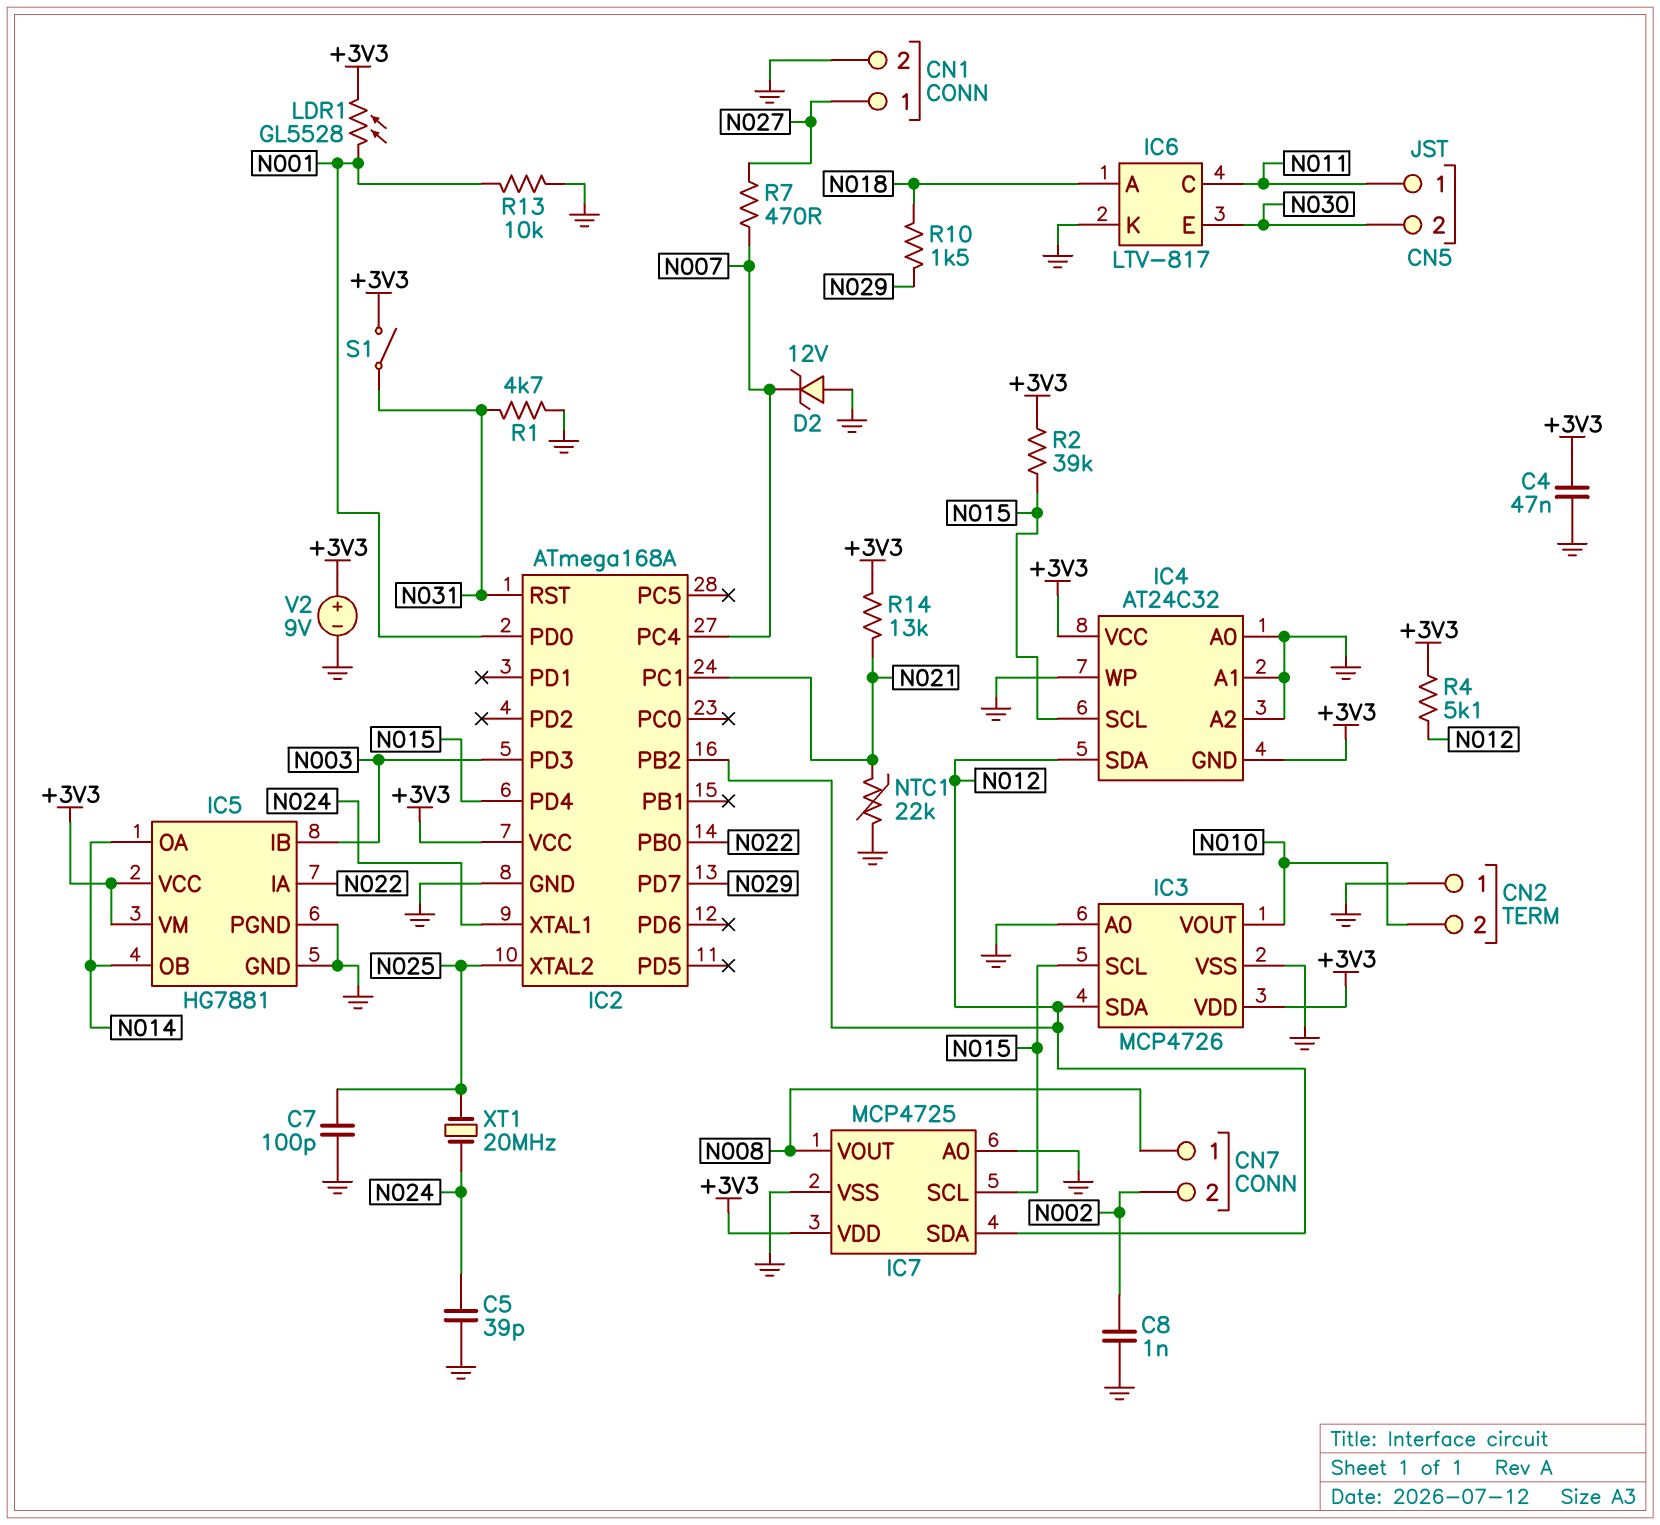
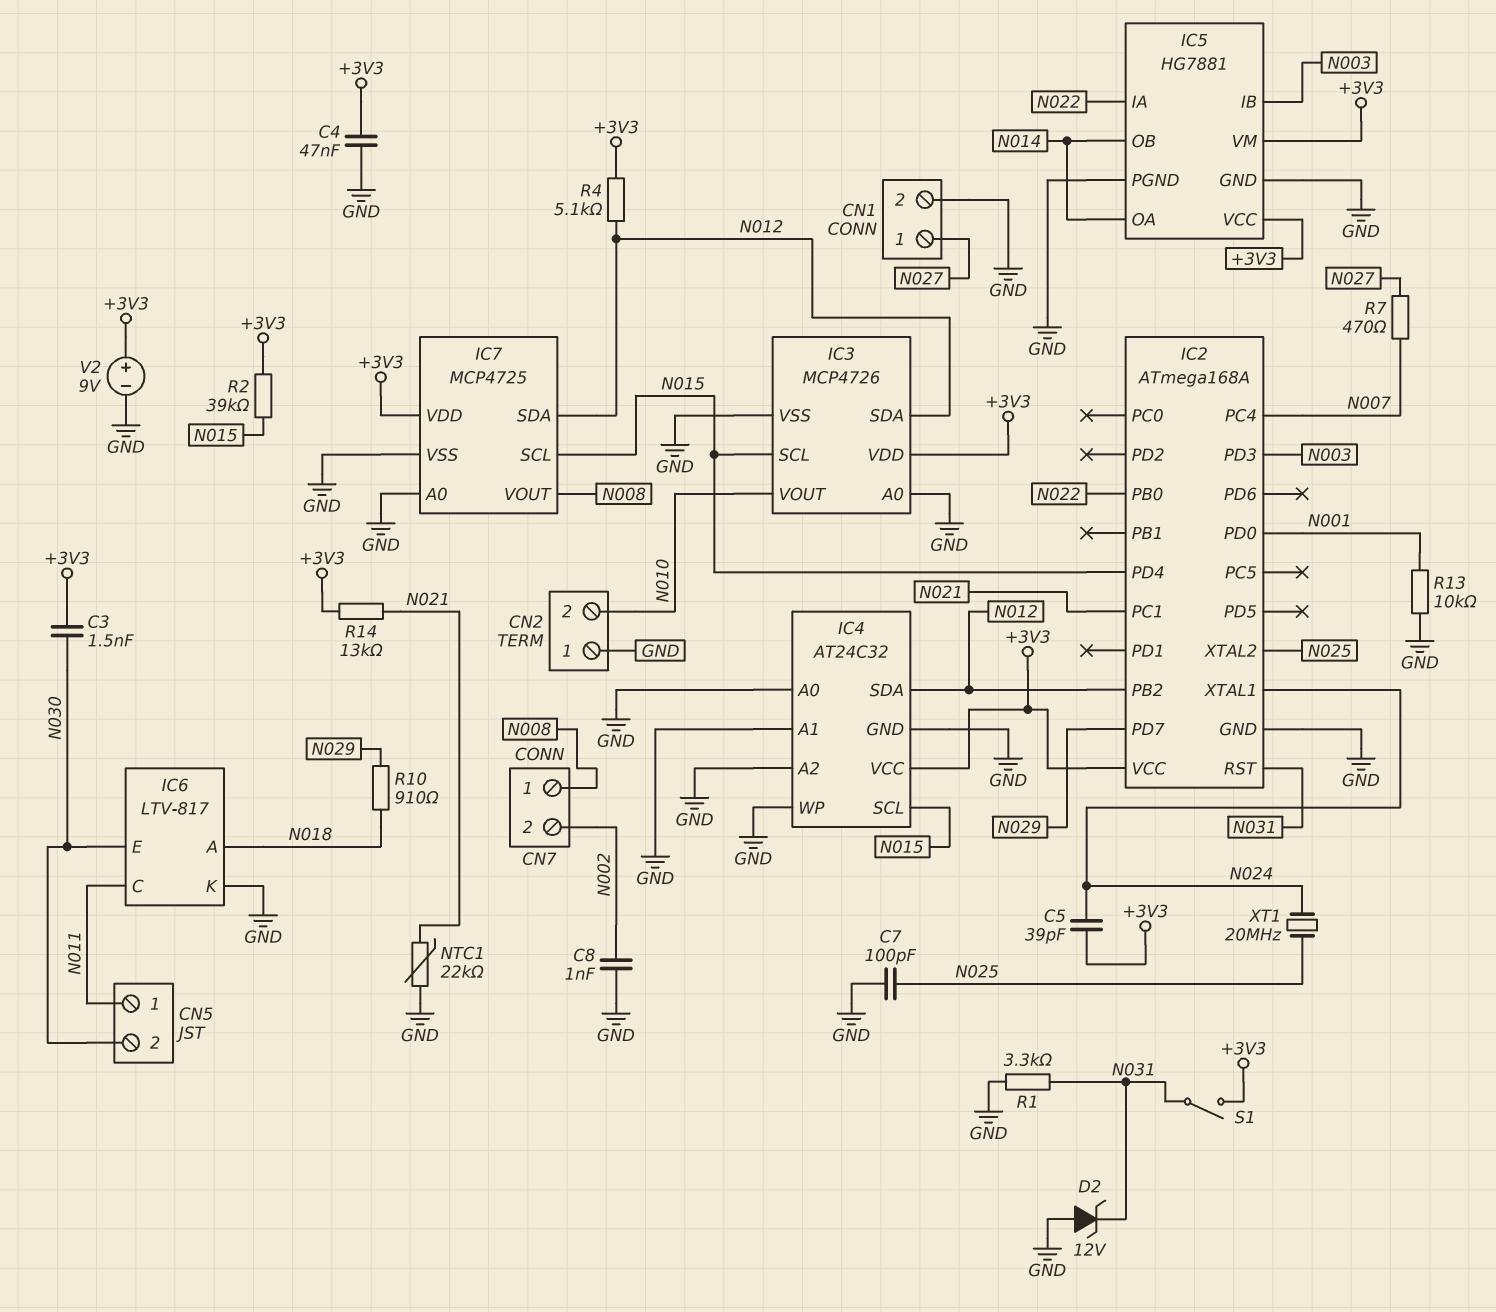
C3: none -> 1.5nF (+3V3, N030)
C5: 39pF (GND, N024) -> 39pF (+3V3, N024)
D2: zener 12V (A GND, K N007) -> zener 12V (A GND, K N031)
IC4 pin GND: +3V3 -> GND
LDR1: GL5528 (+3V3, N001) -> none
R1: 4.7k (GND, N031) -> 3.3k (GND, N031)
R10: 1.5k (N018, N029) -> 910 (N018, N029)

